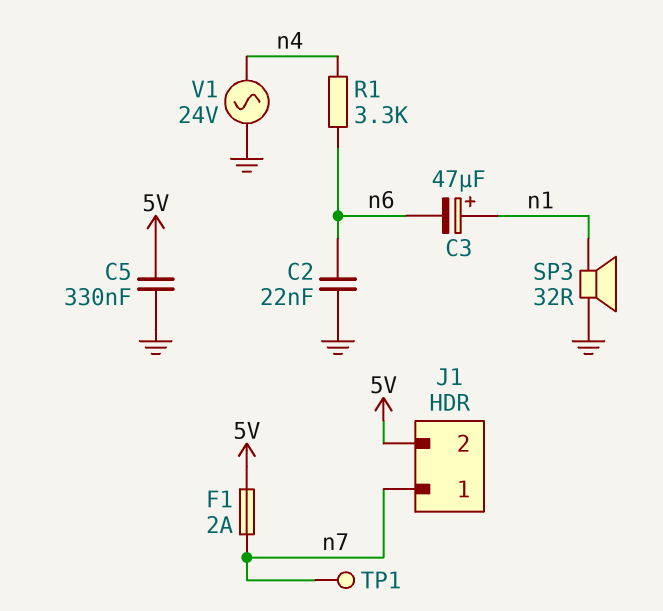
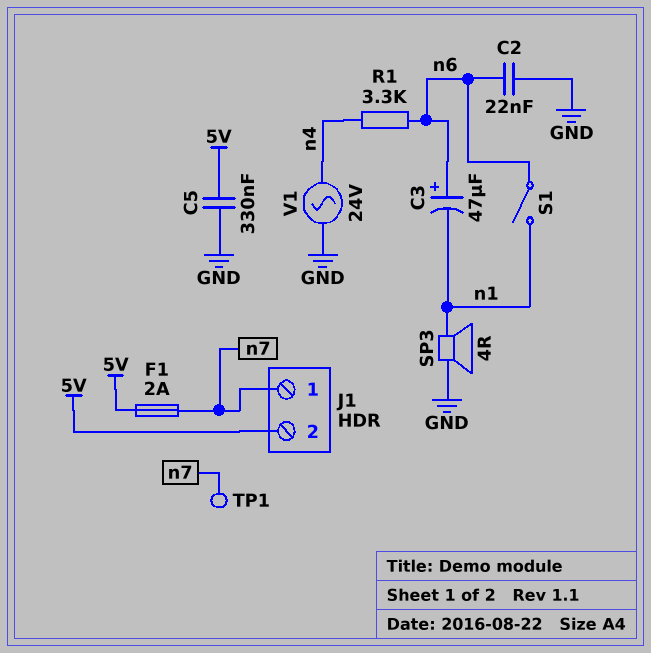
C3: 47uF (plus n1, minus n6) -> 47uF (plus n6, minus n1)
S1: none -> switch (n1, n6)
SP3: speaker 32R (GND, n1) -> speaker 4R (GND, n1)

